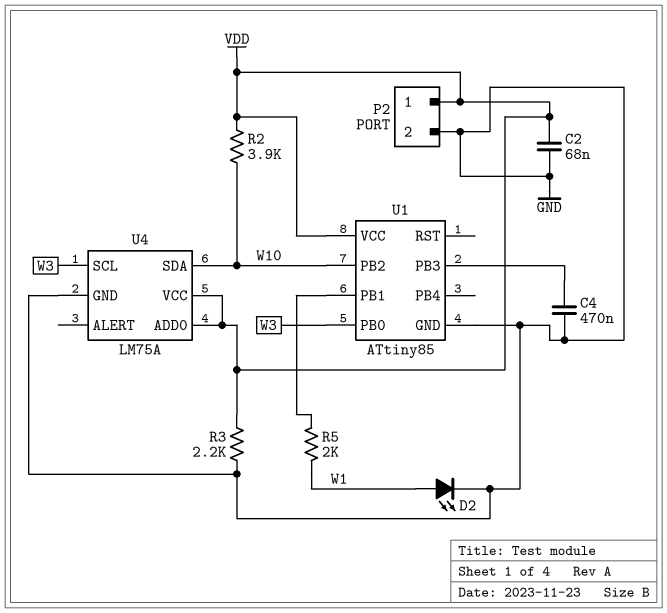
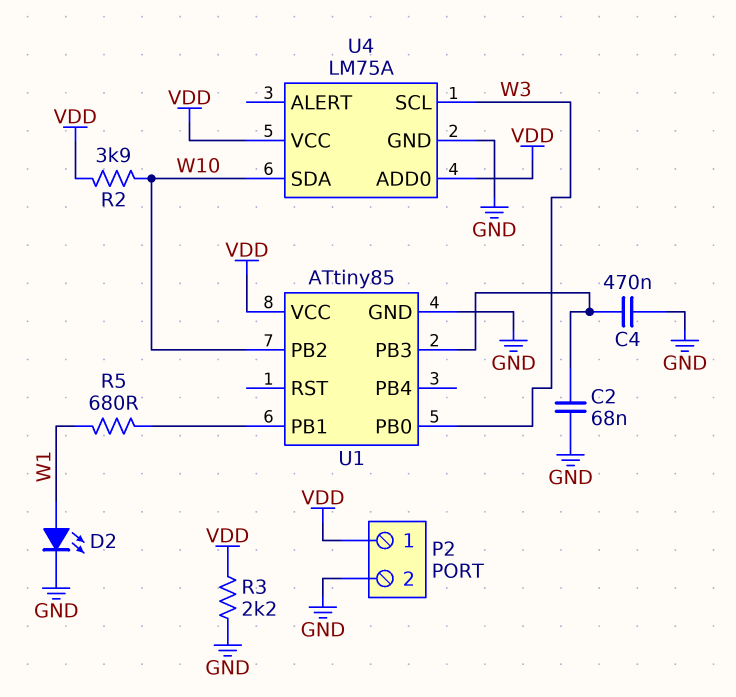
C2: 68nF (GND, VDD) -> 68nF (GND, U1/PB3)
R5: 2k (U1/PB1, W1) -> 680 (U1/PB1, W1)

